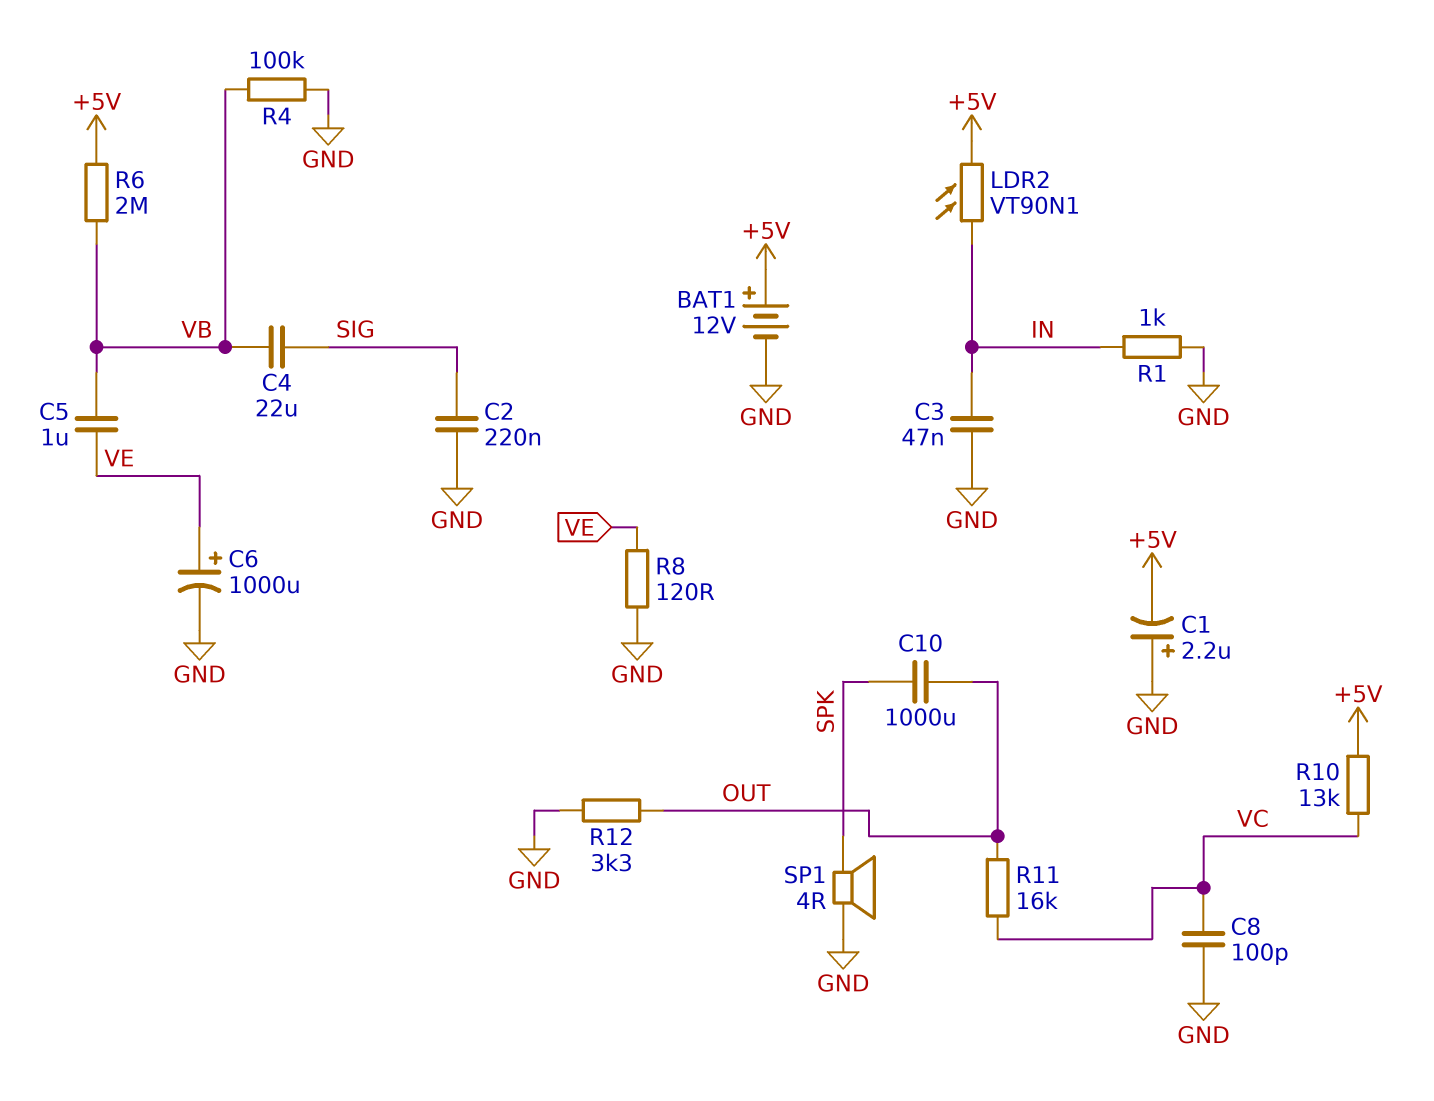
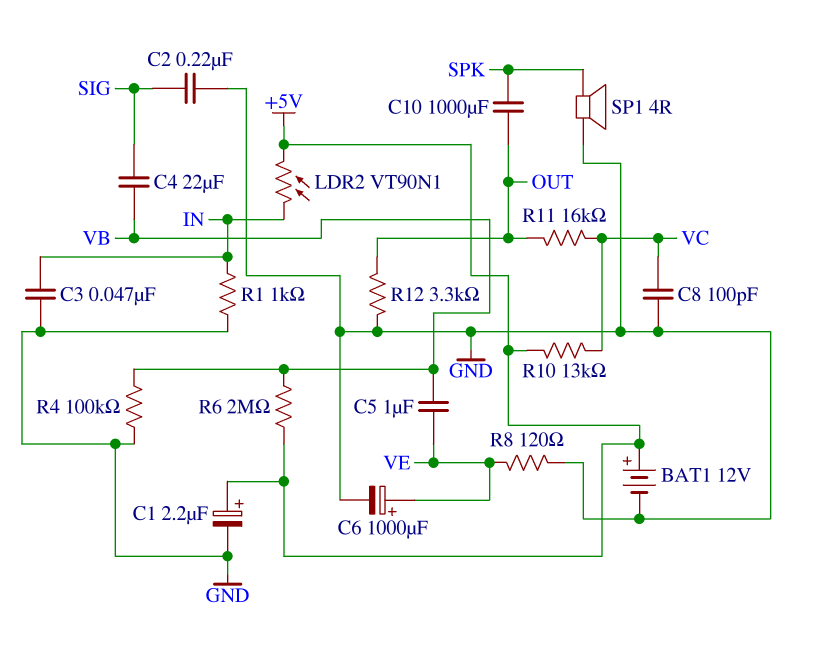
C1: 2.2uF (plus GND, minus +5V) -> 2.2uF (plus +5V, minus GND)

